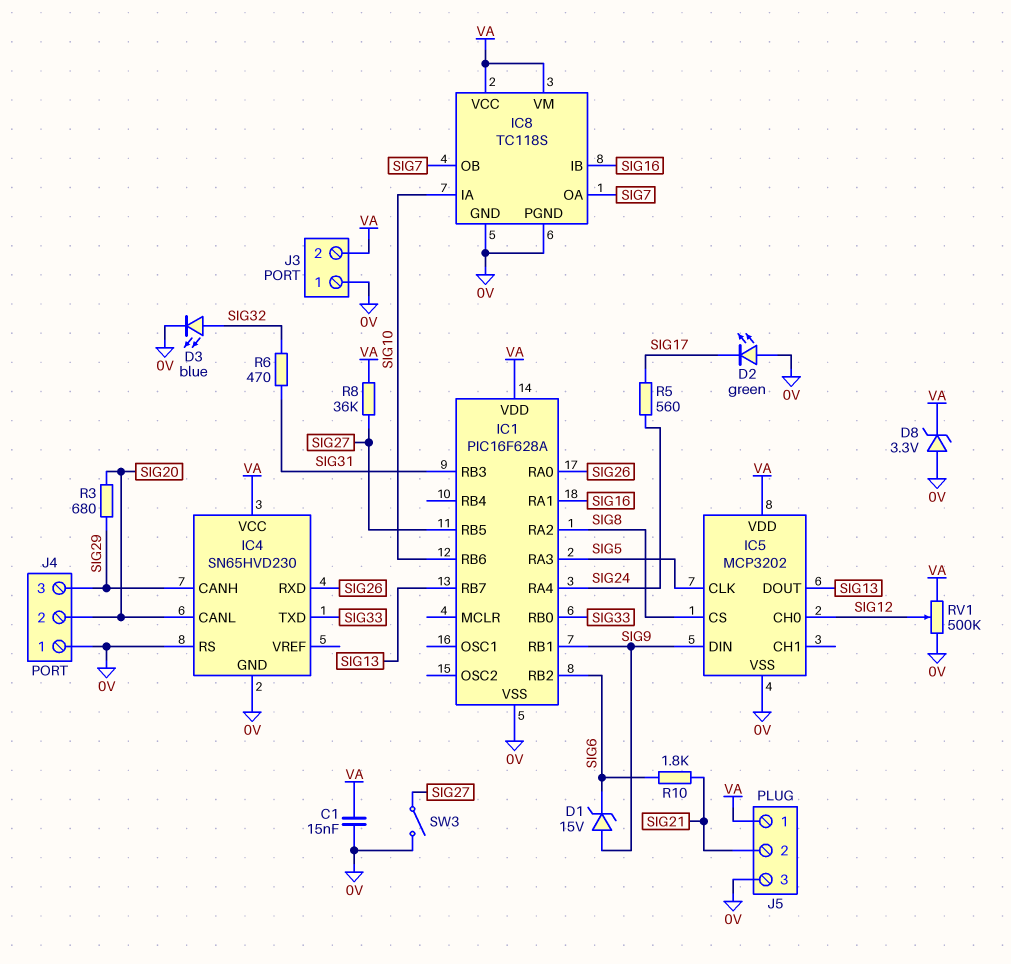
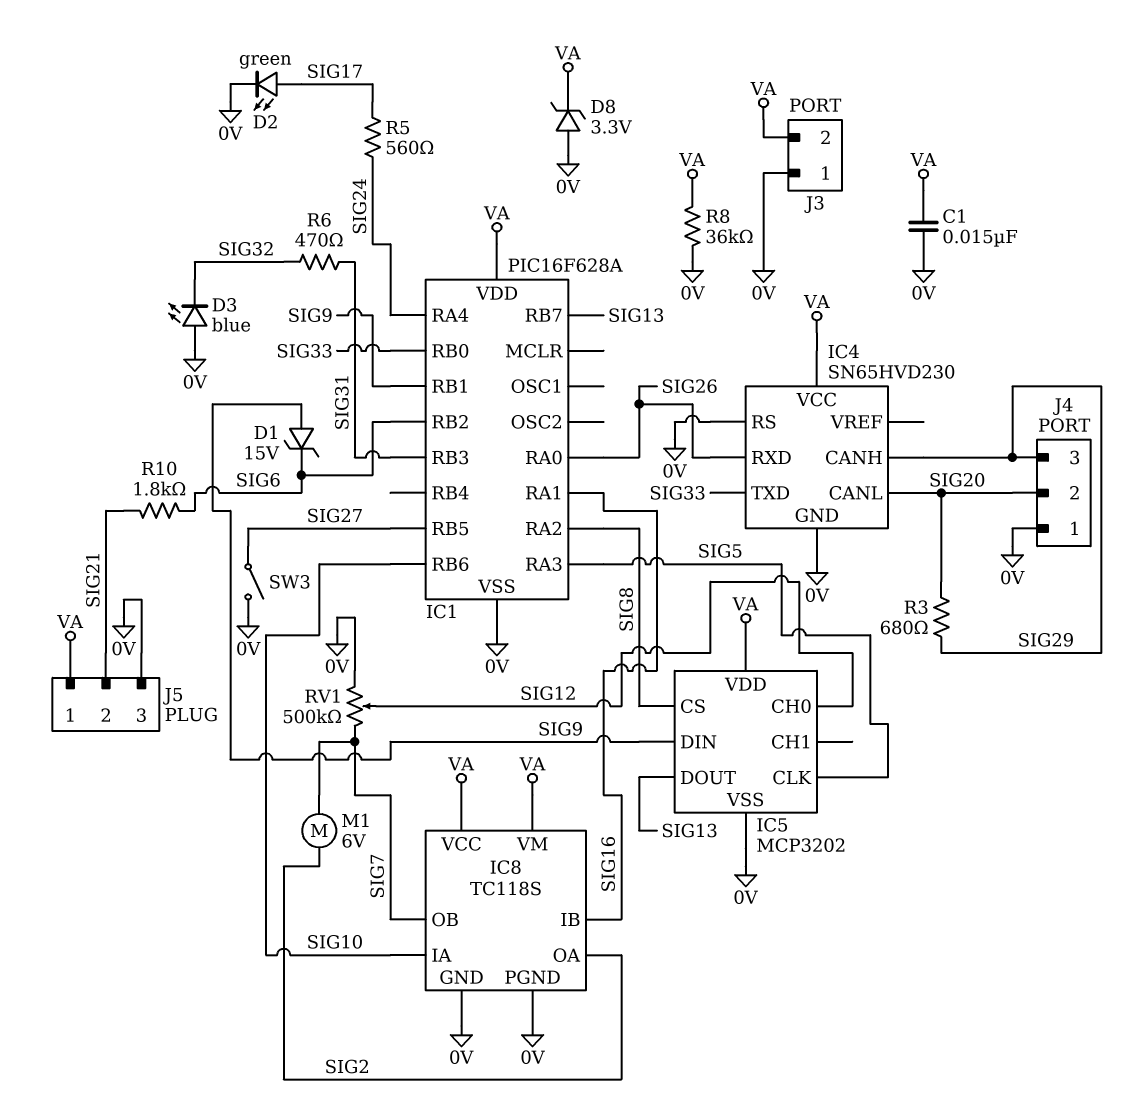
D2: LED green (A 0V, K SIG17) -> LED green (A SIG17, K 0V)
D3: LED blue (A SIG32, K 0V) -> LED blue (A 0V, K SIG32)
IC8 pin OA: SIG7 -> SIG2
M1: none -> motor 6V (SIG2, SIG7)
R8: 36k (SIG27, VA) -> 36k (0V, VA)
RV1: 500k (0V, VA, wiper SIG12) -> 500k (0V, SIG7, wiper SIG12)

